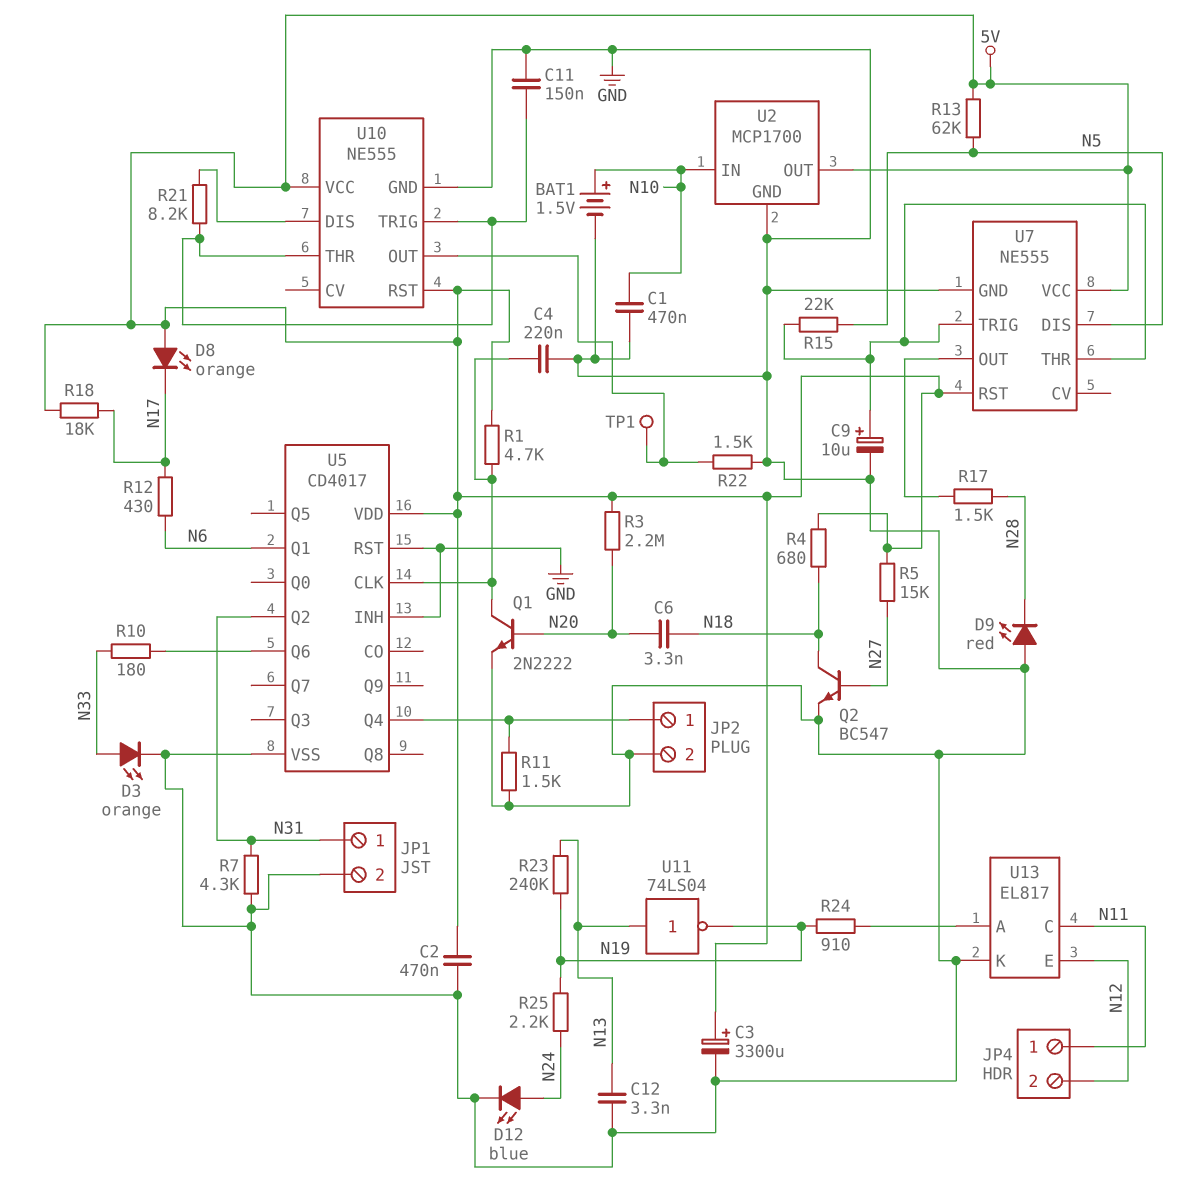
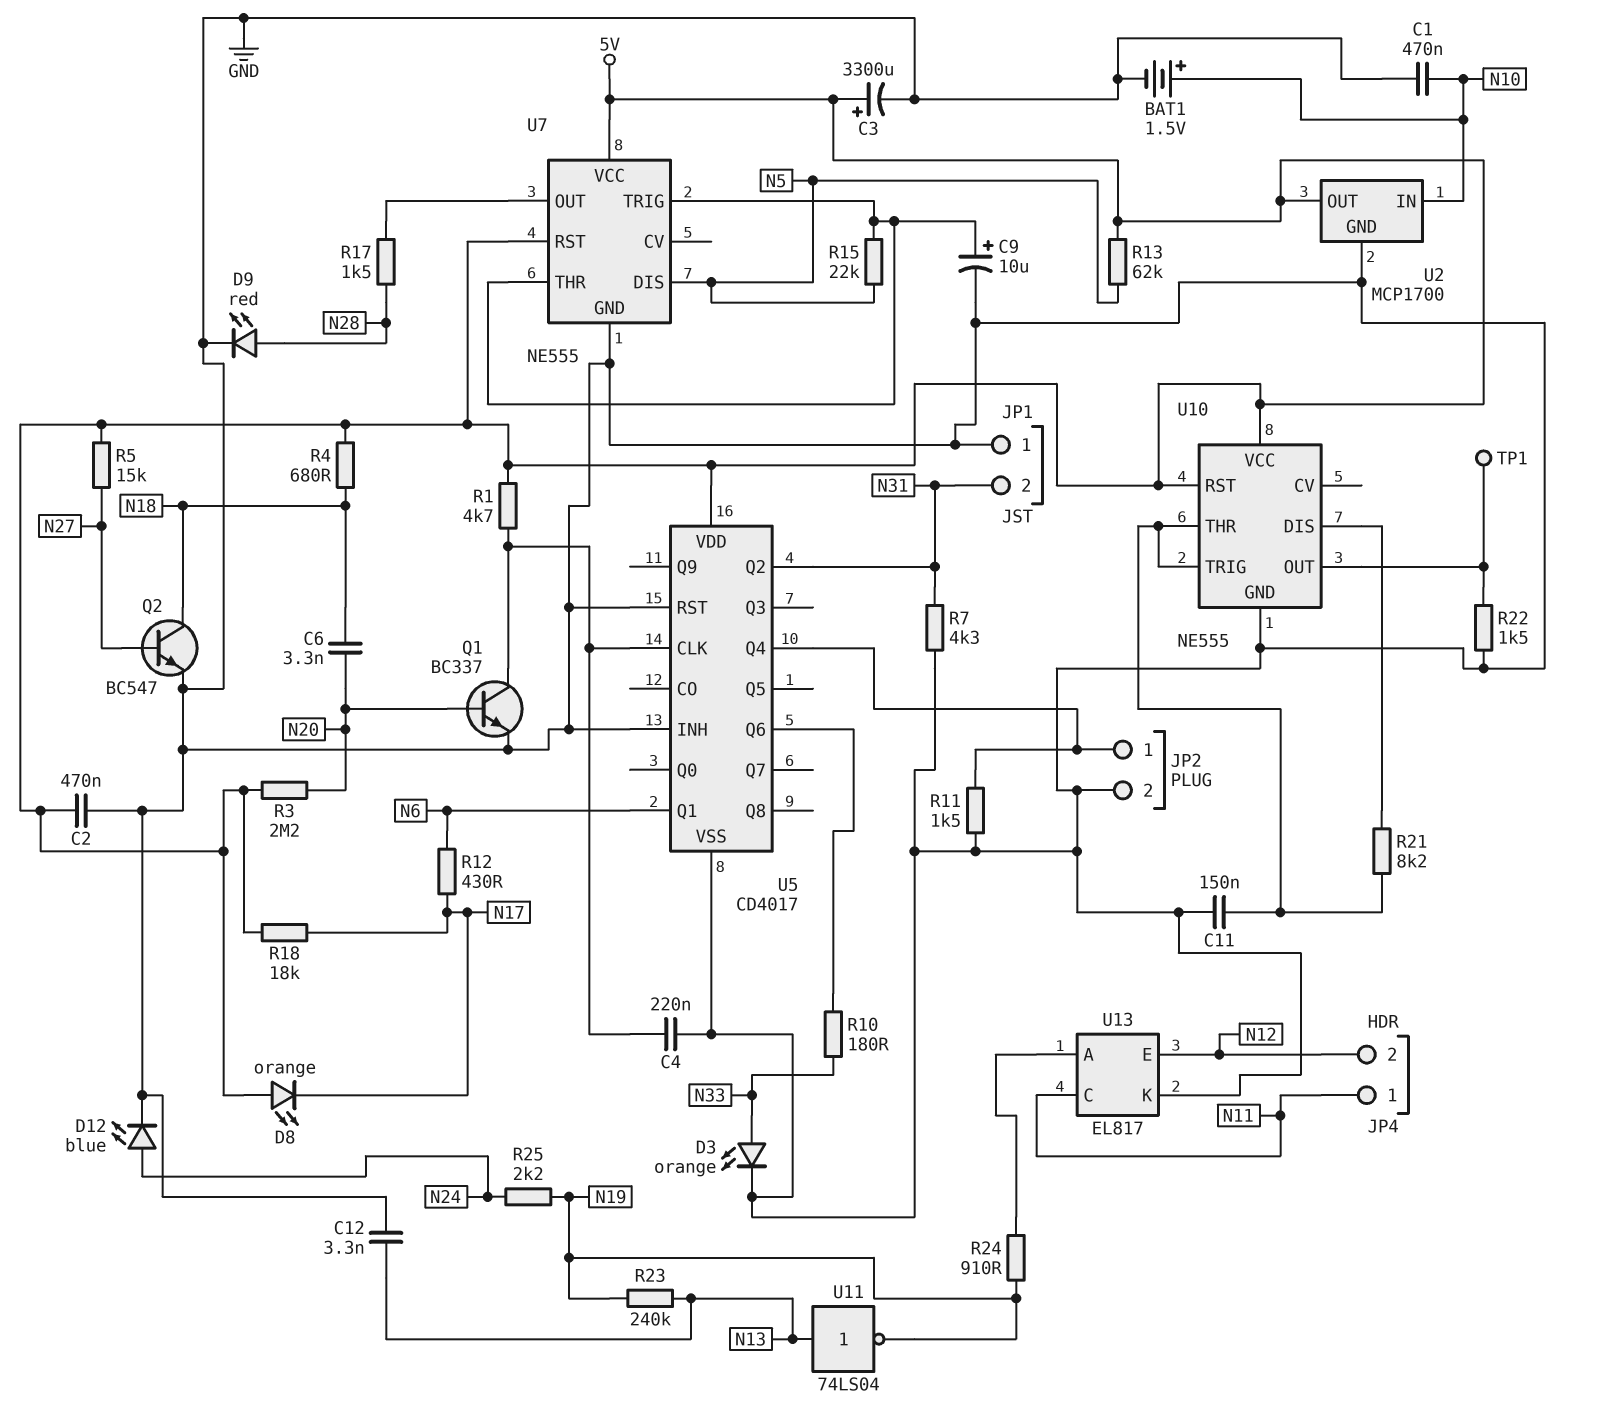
D9: LED red (A GND, K N28) -> LED red (A N28, K GND)
JP1 pin 1: N31 -> GND
JP1 pin 2: GND -> N31
Q1: NPN 2N2222 (B N20, C U5/CLK, E GND) -> NPN BC337 (B N20, C U5/CLK, E GND)

